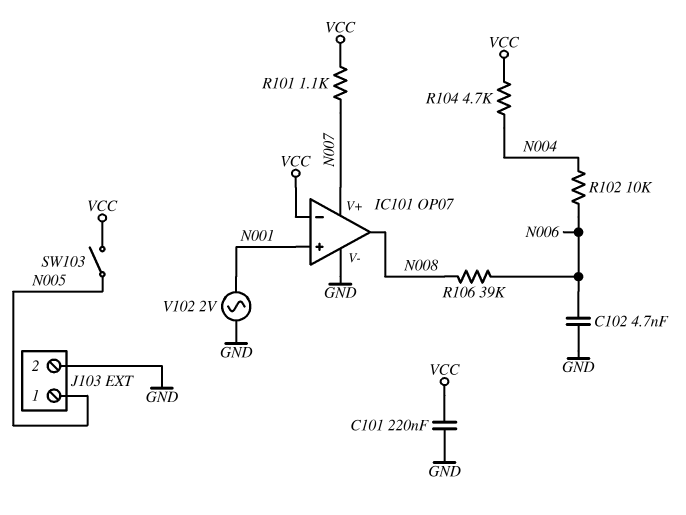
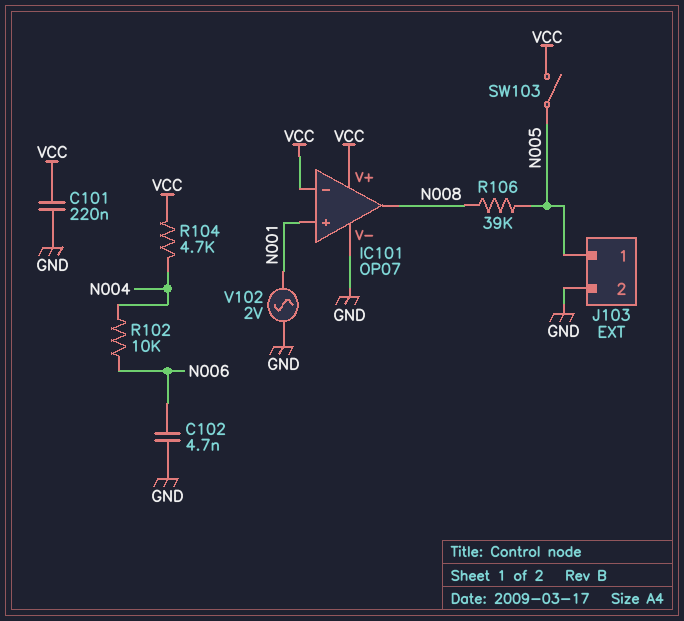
IC101 pin V+: N007 -> VCC
R101: 1.1k (N007, VCC) -> none
R106: 39k (N006, N008) -> 39k (N005, N008)

